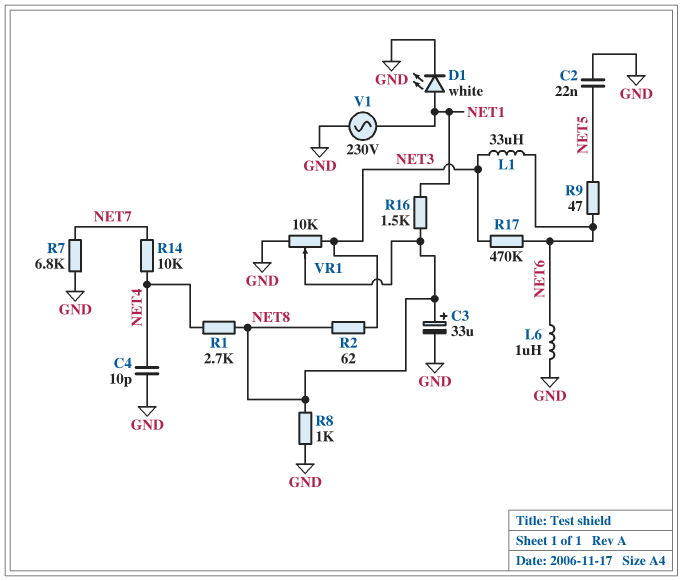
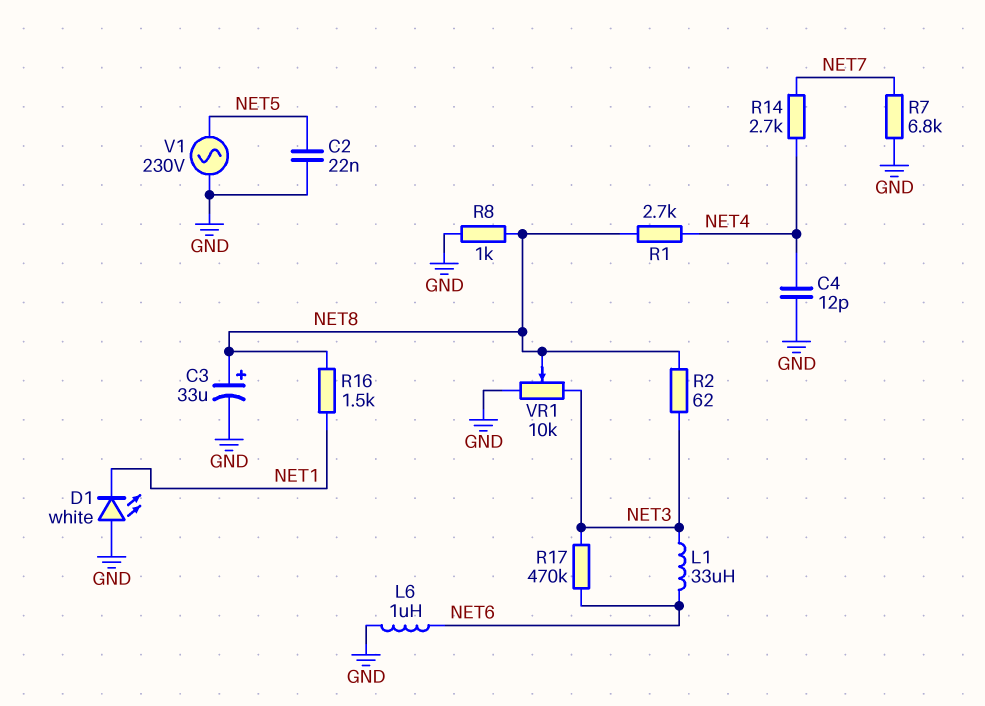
C4: 10pF (GND, NET4) -> 12pF (GND, NET4)
D1: LED white (A NET1, K GND) -> LED white (A GND, K NET1)
R9: 47 (NET5, NET6) -> none
R14: 10k (NET4, NET7) -> 2.7k (NET4, NET7)
V1: AC 230V (GND, NET1) -> AC 230V (GND, NET5)

